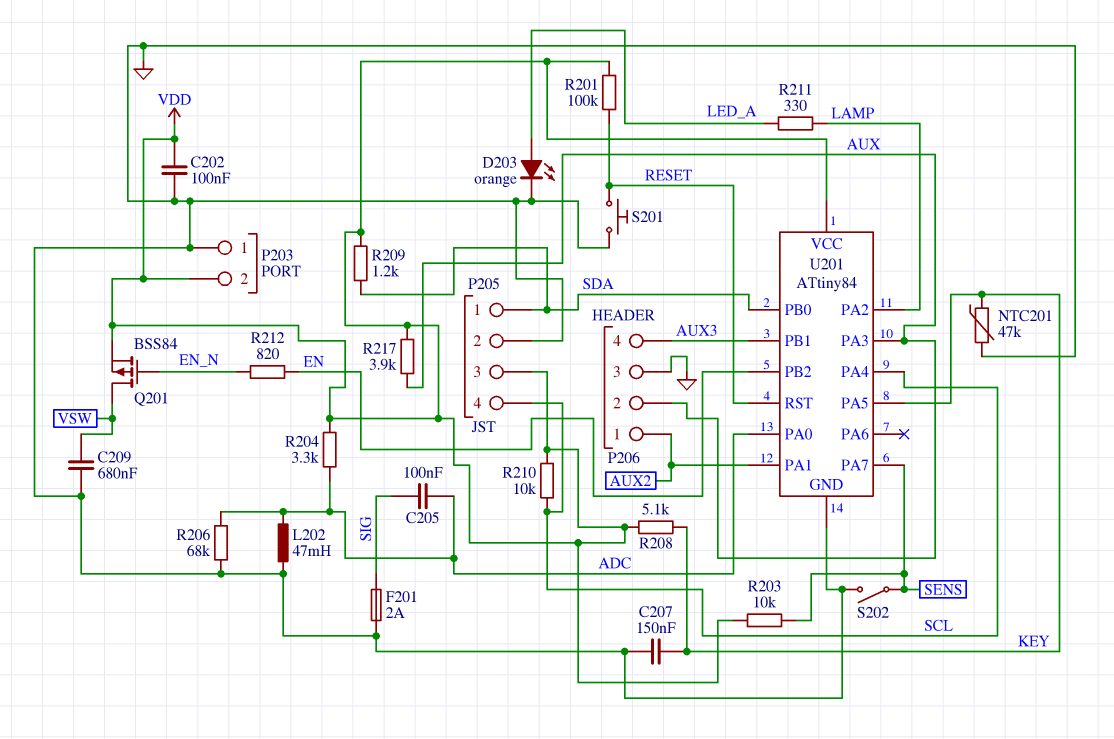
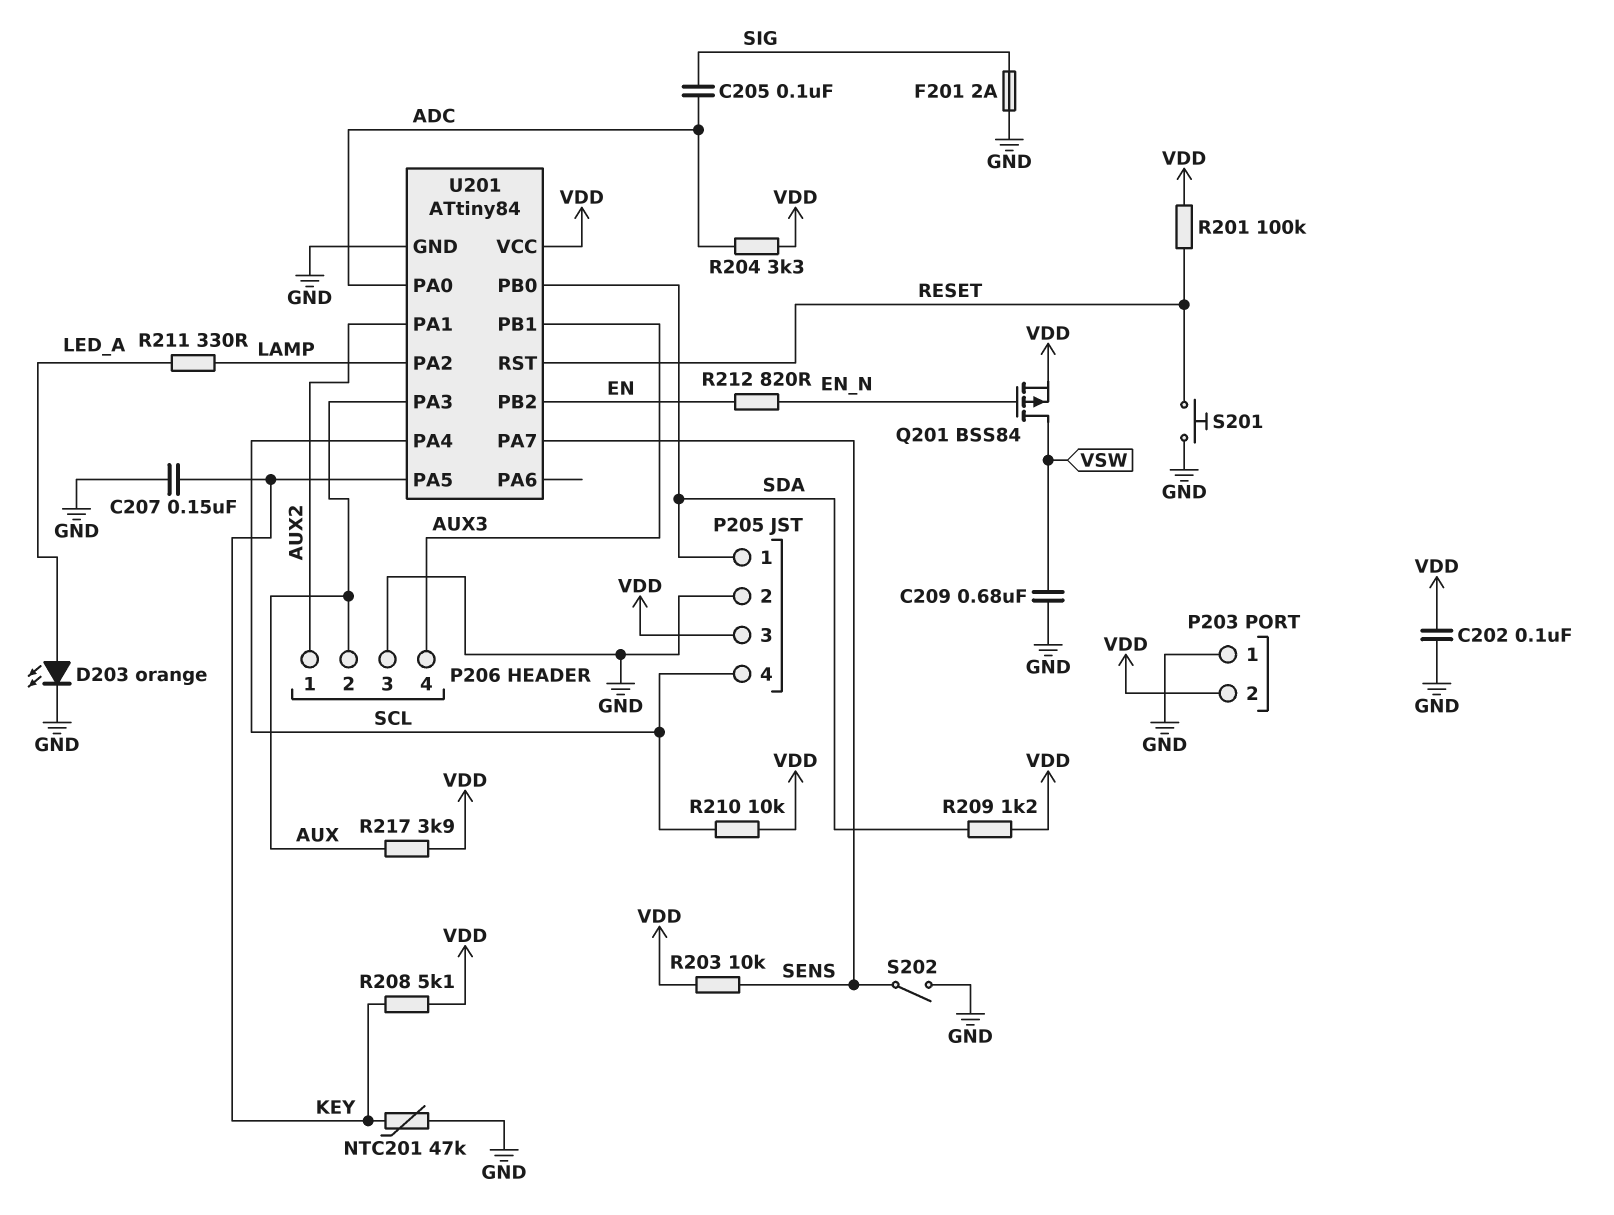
L202: 47mH (ADC, GND) -> none
R206: 68k (ADC, GND) -> none

